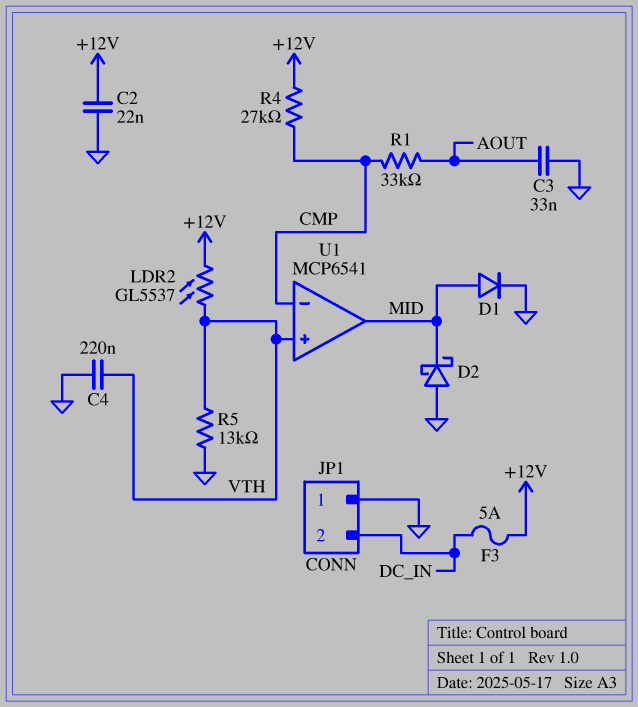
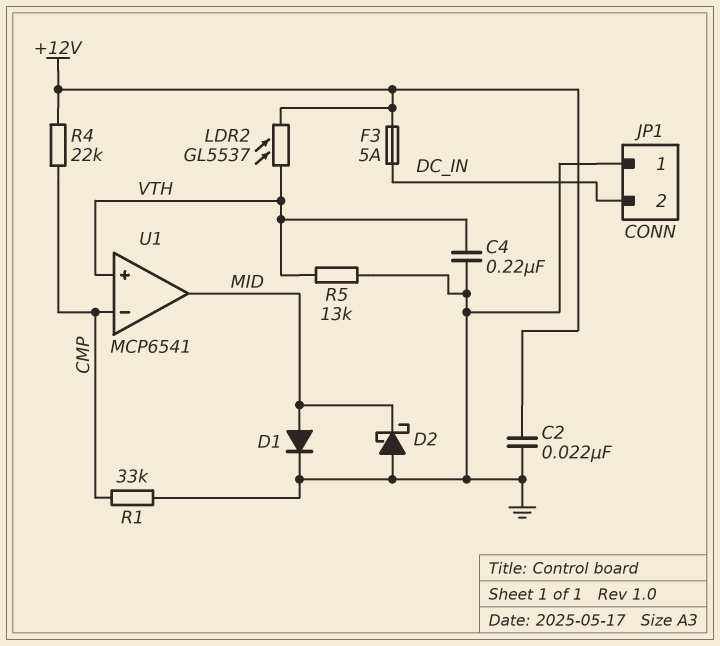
C3: 33nF (AOUT, GND) -> none
R1: 33k (AOUT, CMP) -> 33k (CMP, GND)
R4: 27k (+12V, CMP) -> 22k (+12V, CMP)

